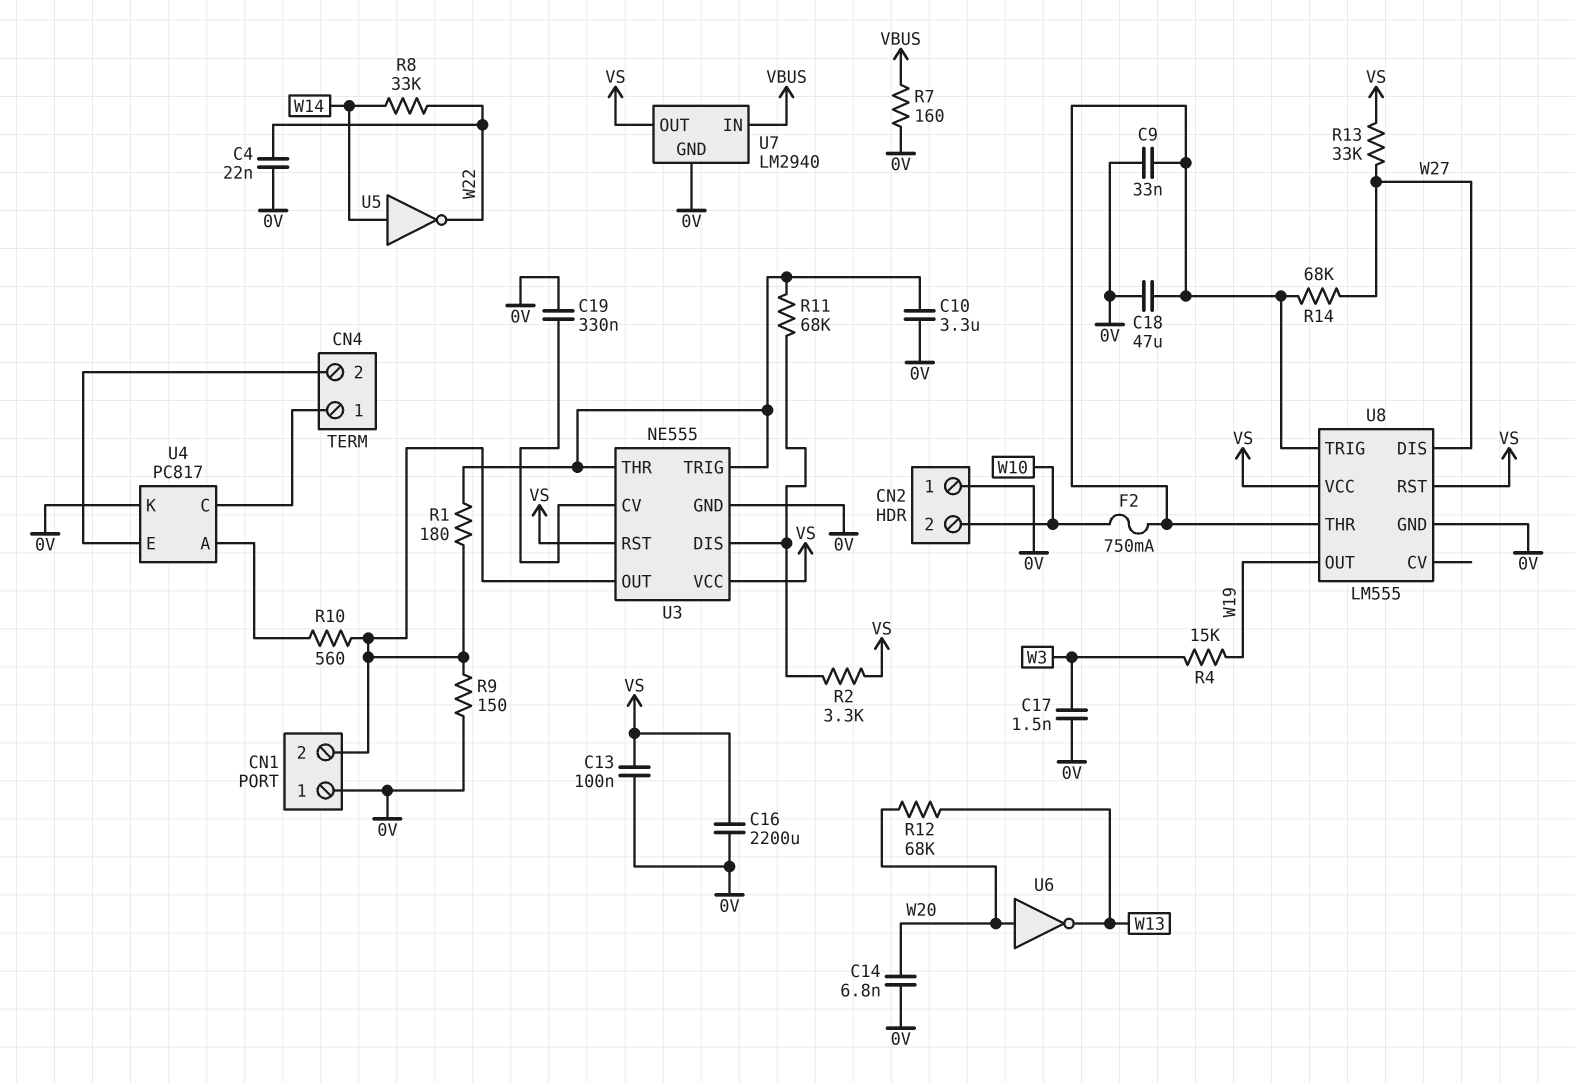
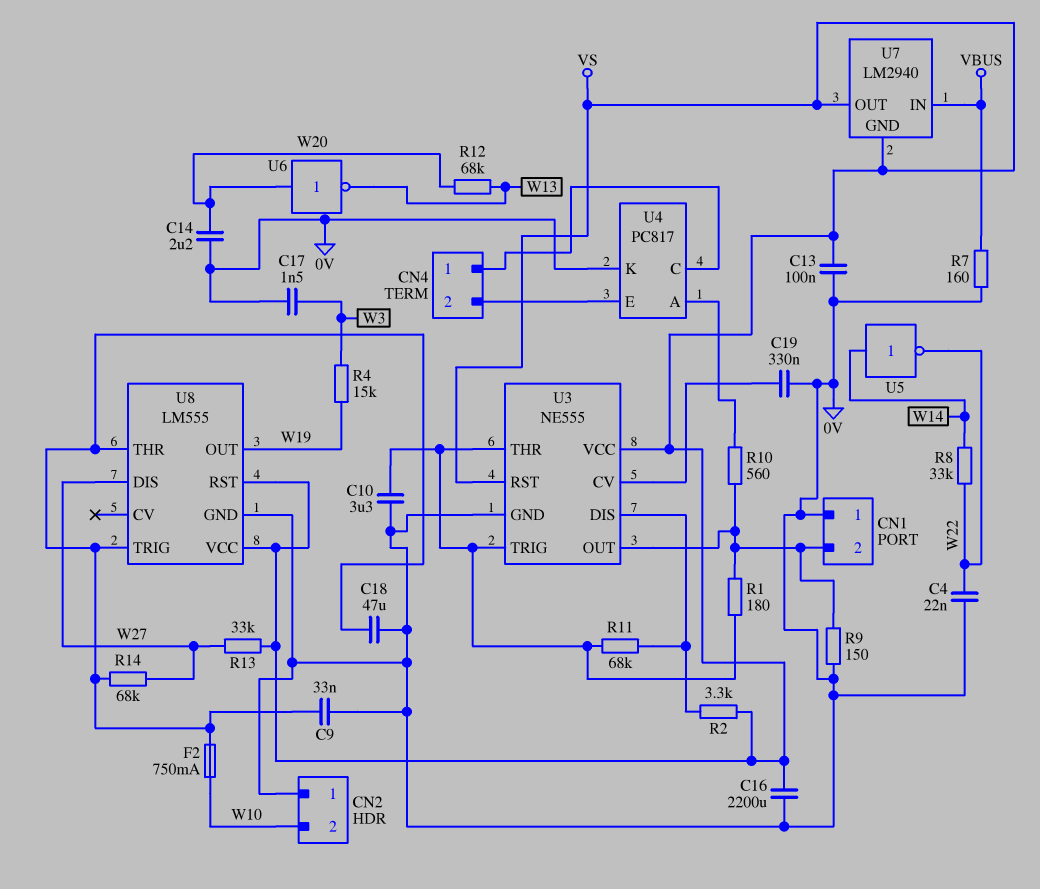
C14: 6.8nF (0V, W20) -> 2.2uF (0V, W20)
U7 pin GND: 0V -> VS

